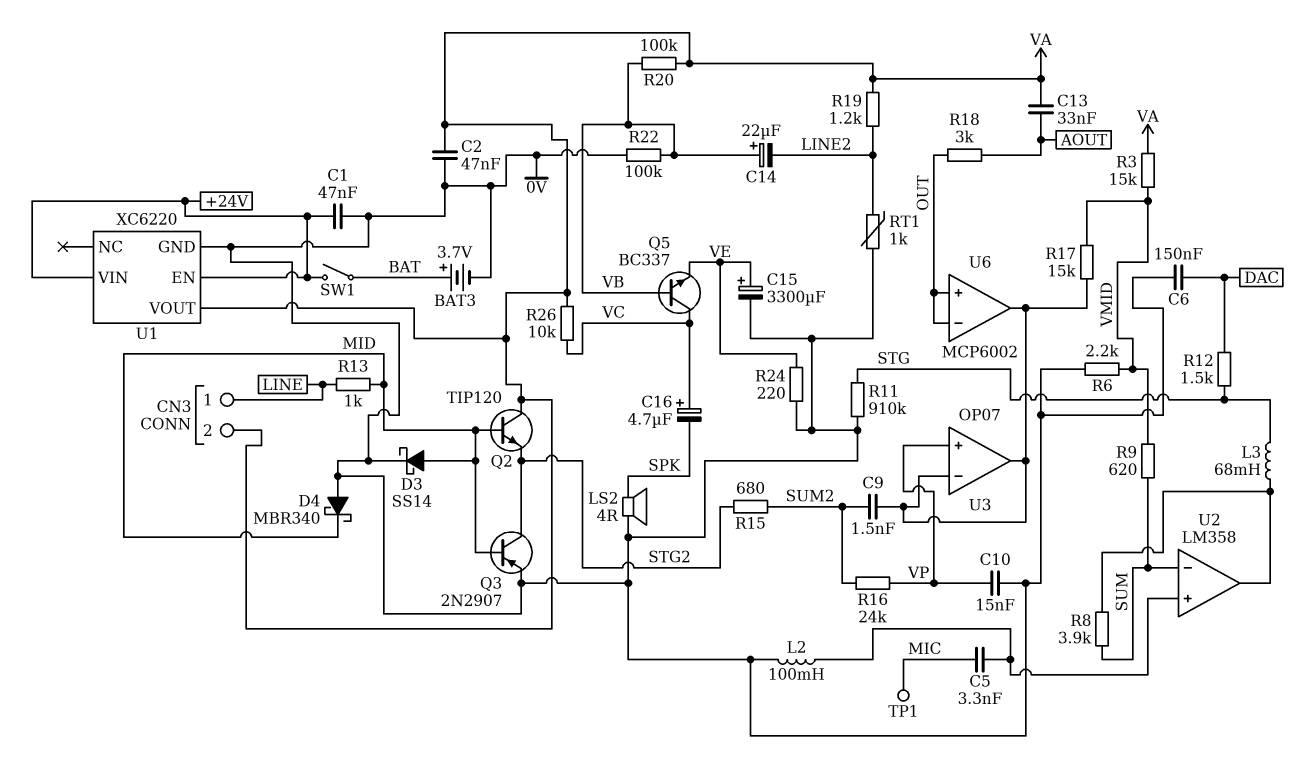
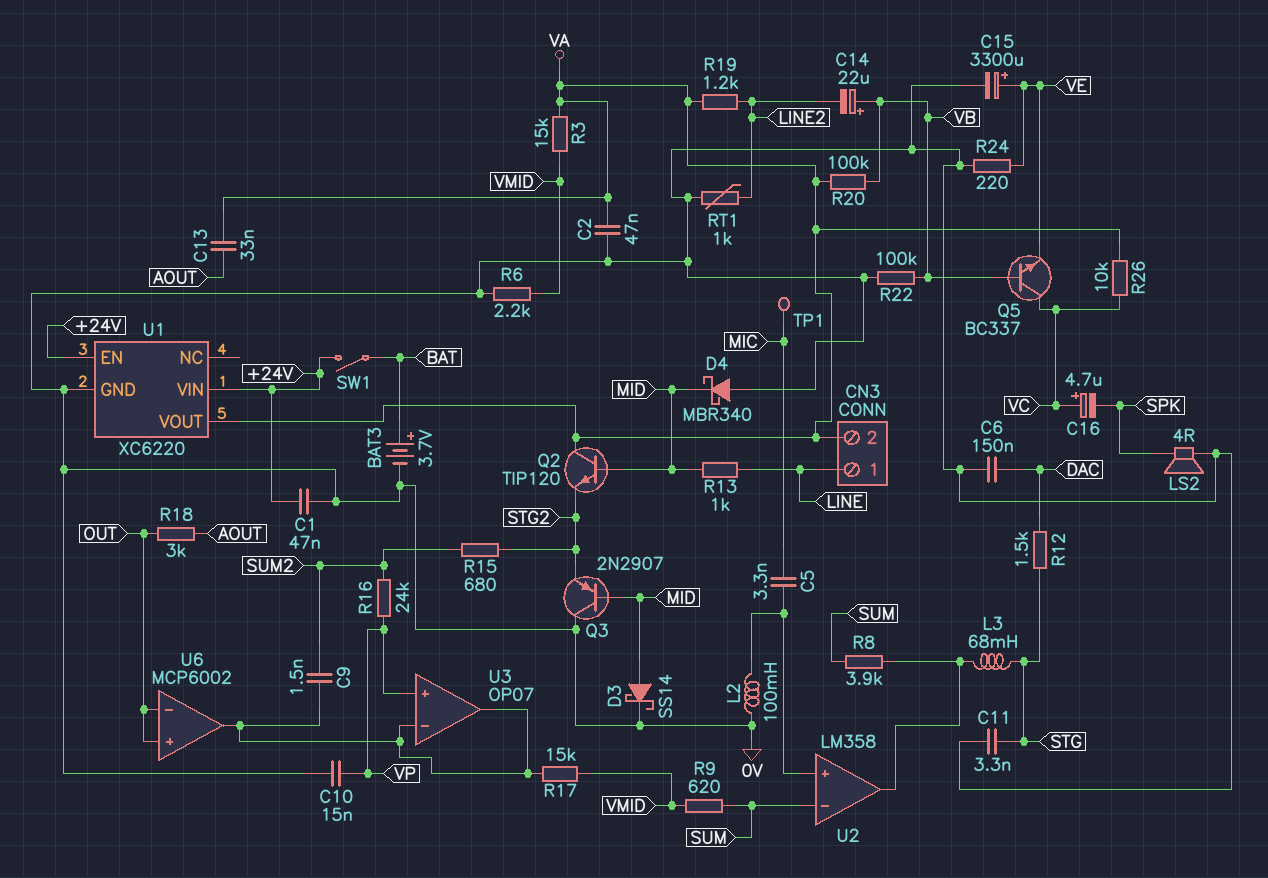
C11: none -> 3.3nF (0V, STG)
Q3: PNP 2N2907 (B MID, C STG2, E 0V) -> PNP 2N2907 (B MID, C 0V, E STG2)
R11: 910k (0V, STG) -> none

